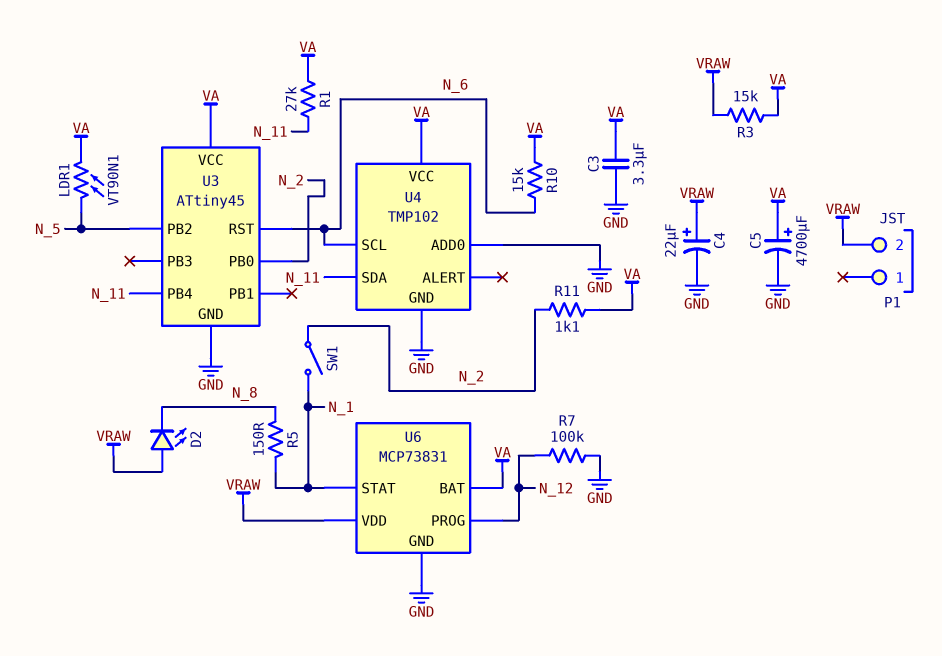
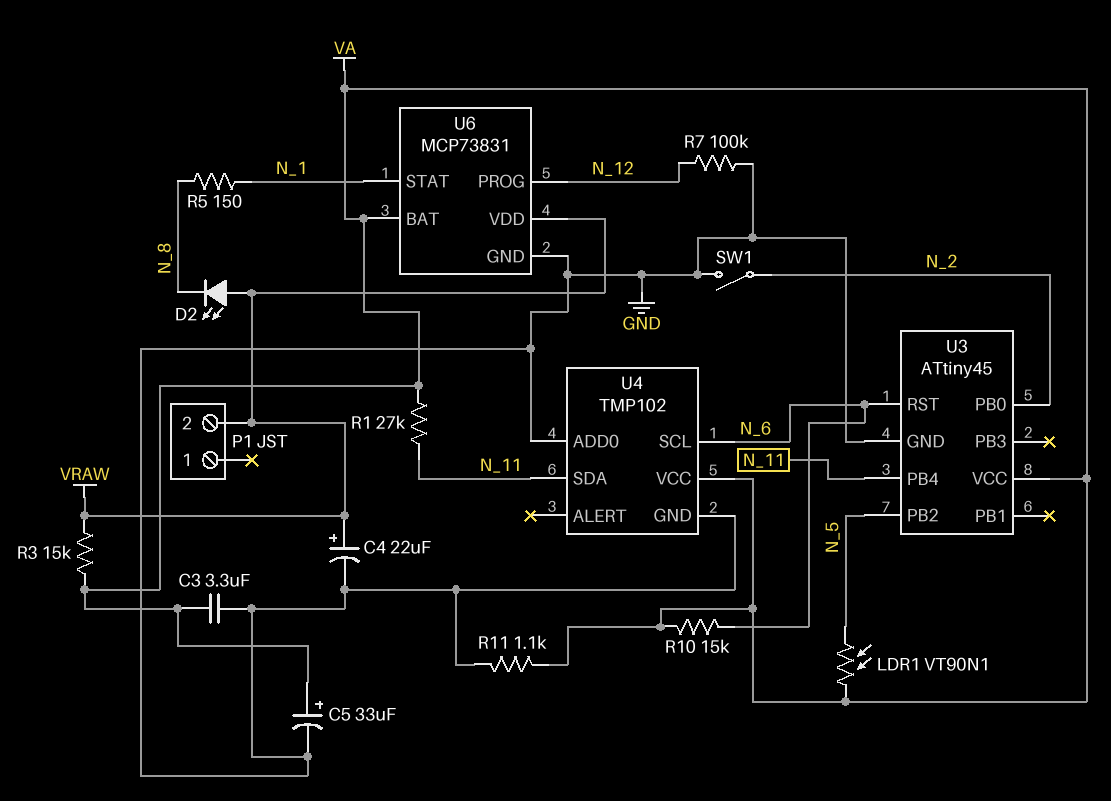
C5: 4700uF (plus VA, minus GND) -> 33uF (plus VA, minus GND)
R11: 1.1k (N_2, VA) -> 1.1k (GND, VA)
SW1: switch (N_1, N_2) -> switch (GND, N_2)

